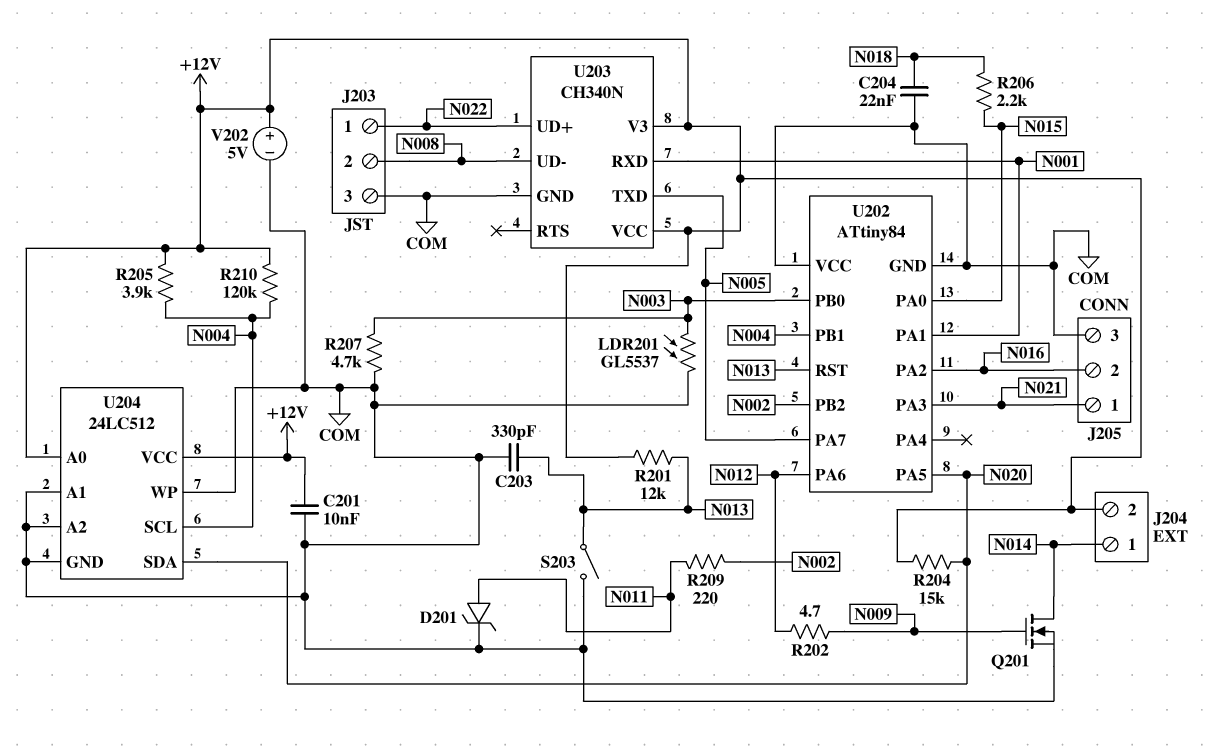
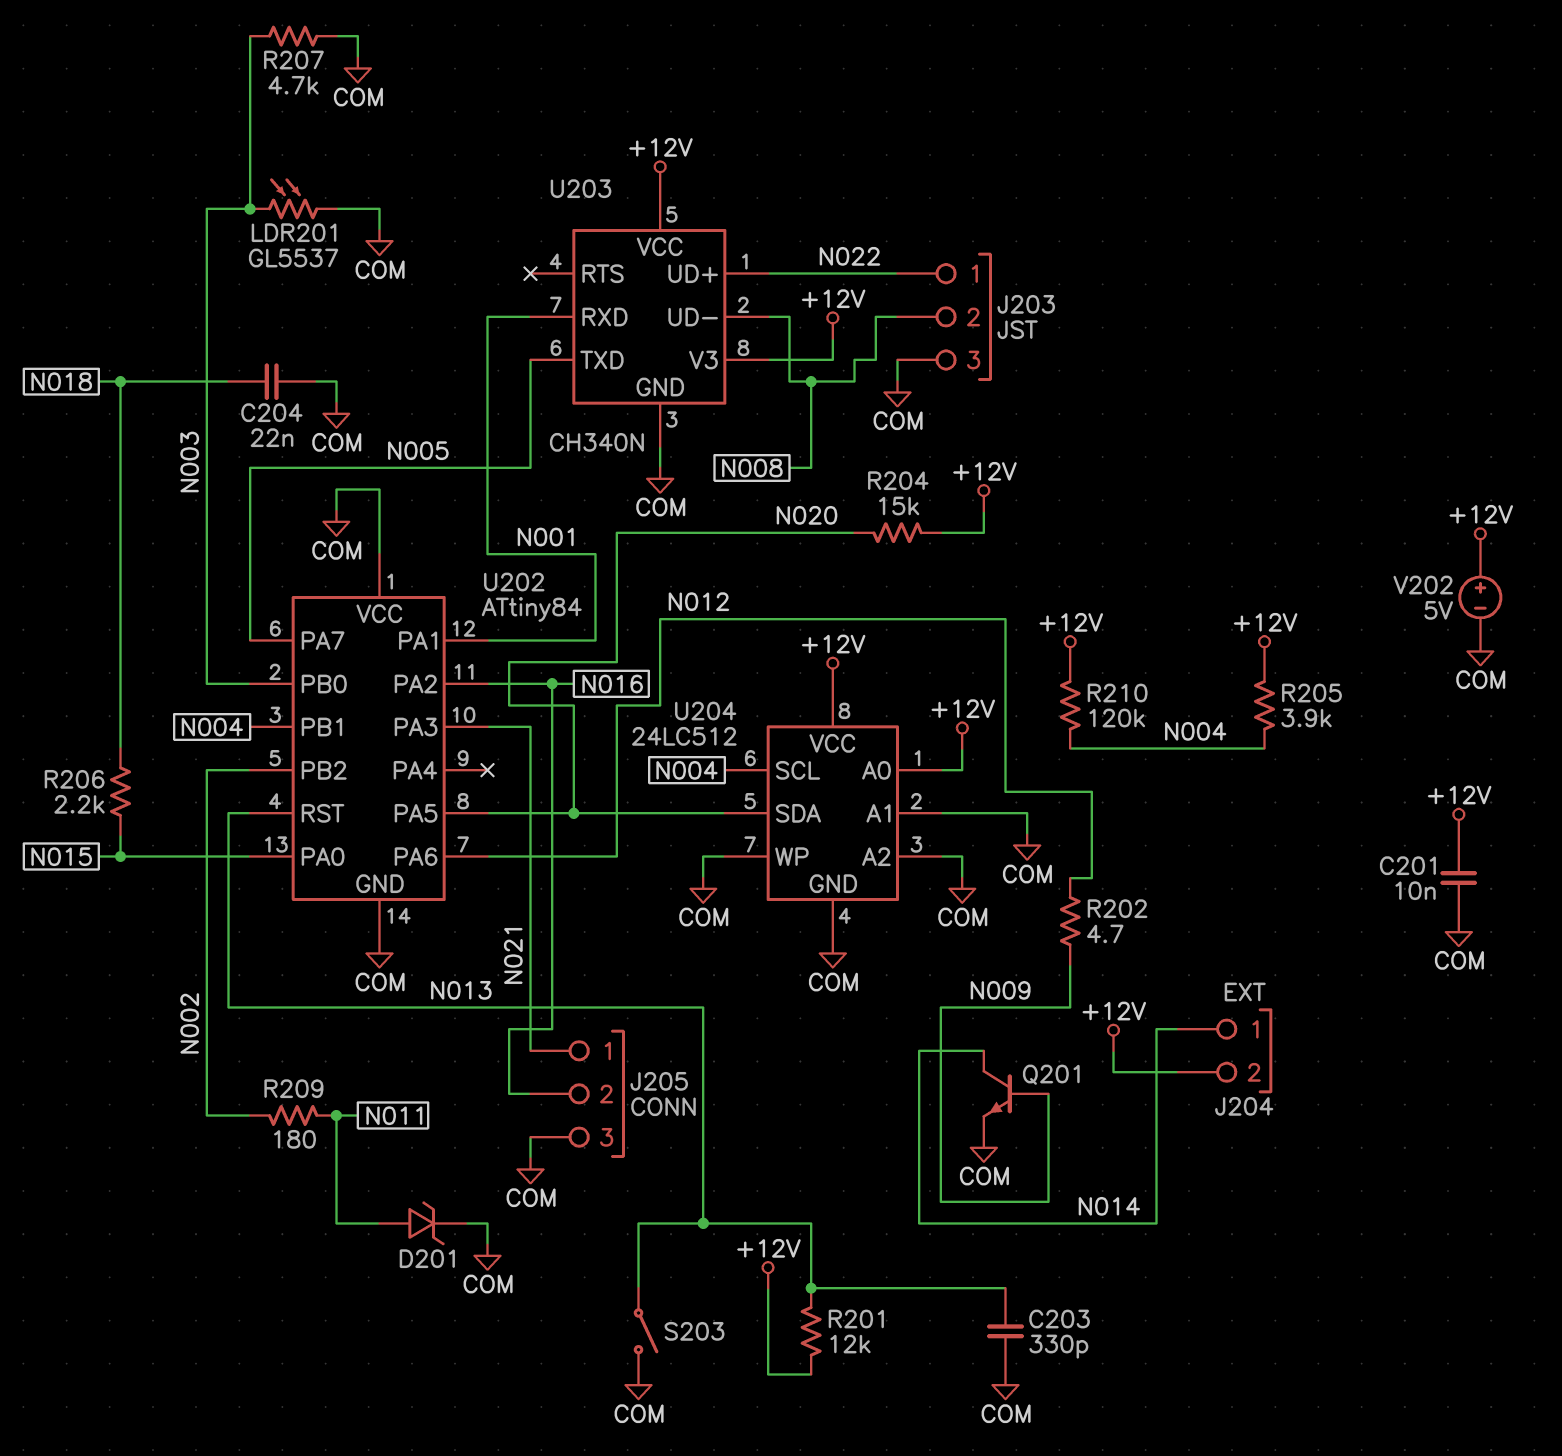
Q201: NMOS (G N009, D N014, S COM) -> NPN (B N009, C N014, E COM)
R209: 220 (N002, N011) -> 180 (N002, N011)

